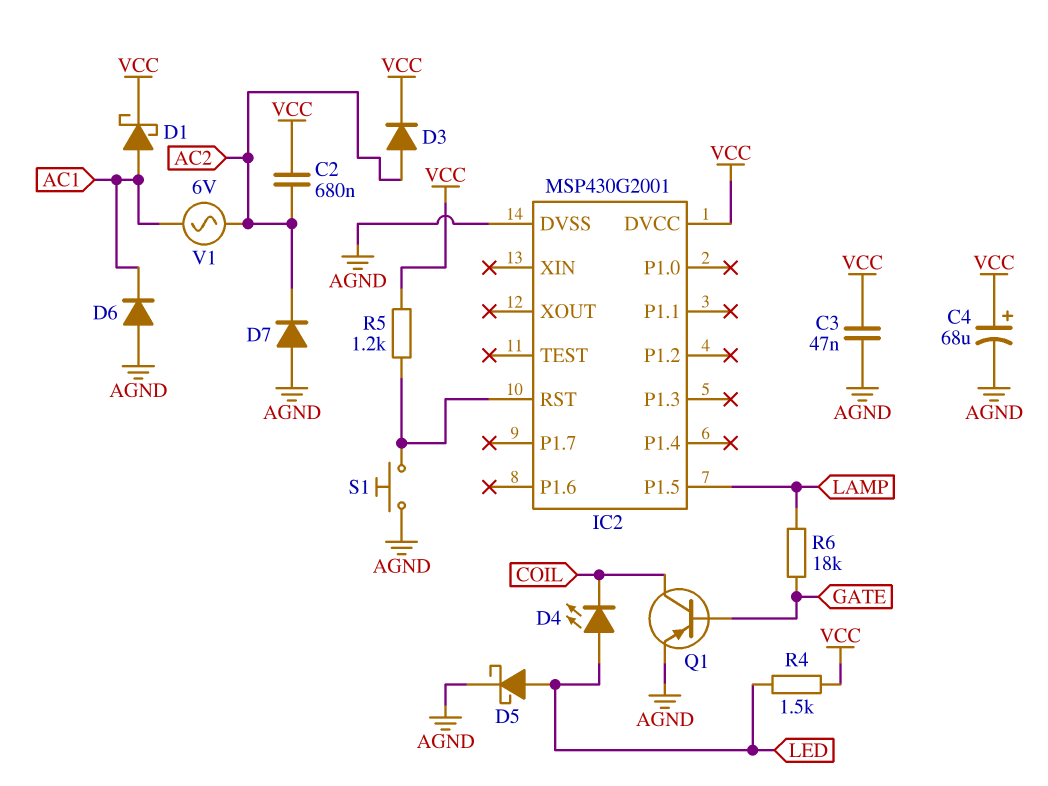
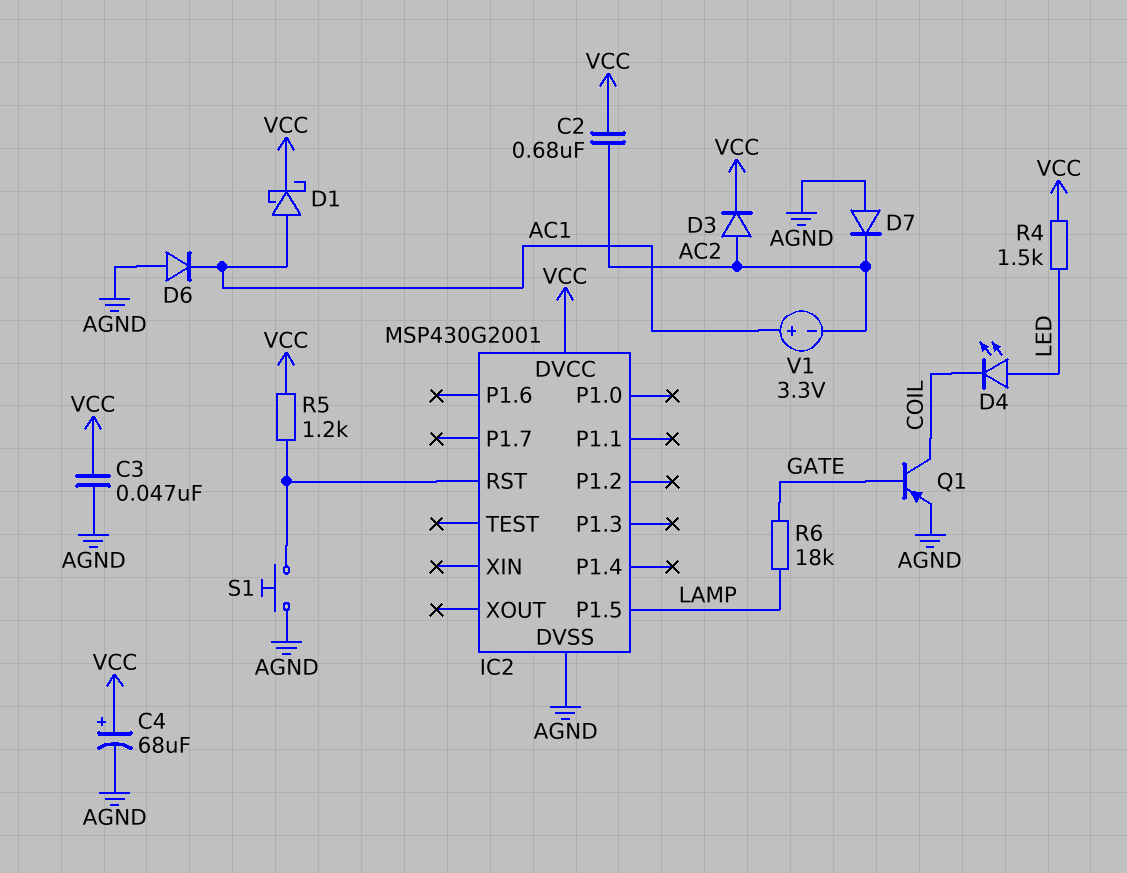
D5: schottky (A LED, K AGND) -> none
V1: AC 6V (AC1, AC2) -> 3.3V (plus AC1, minus AC2)

